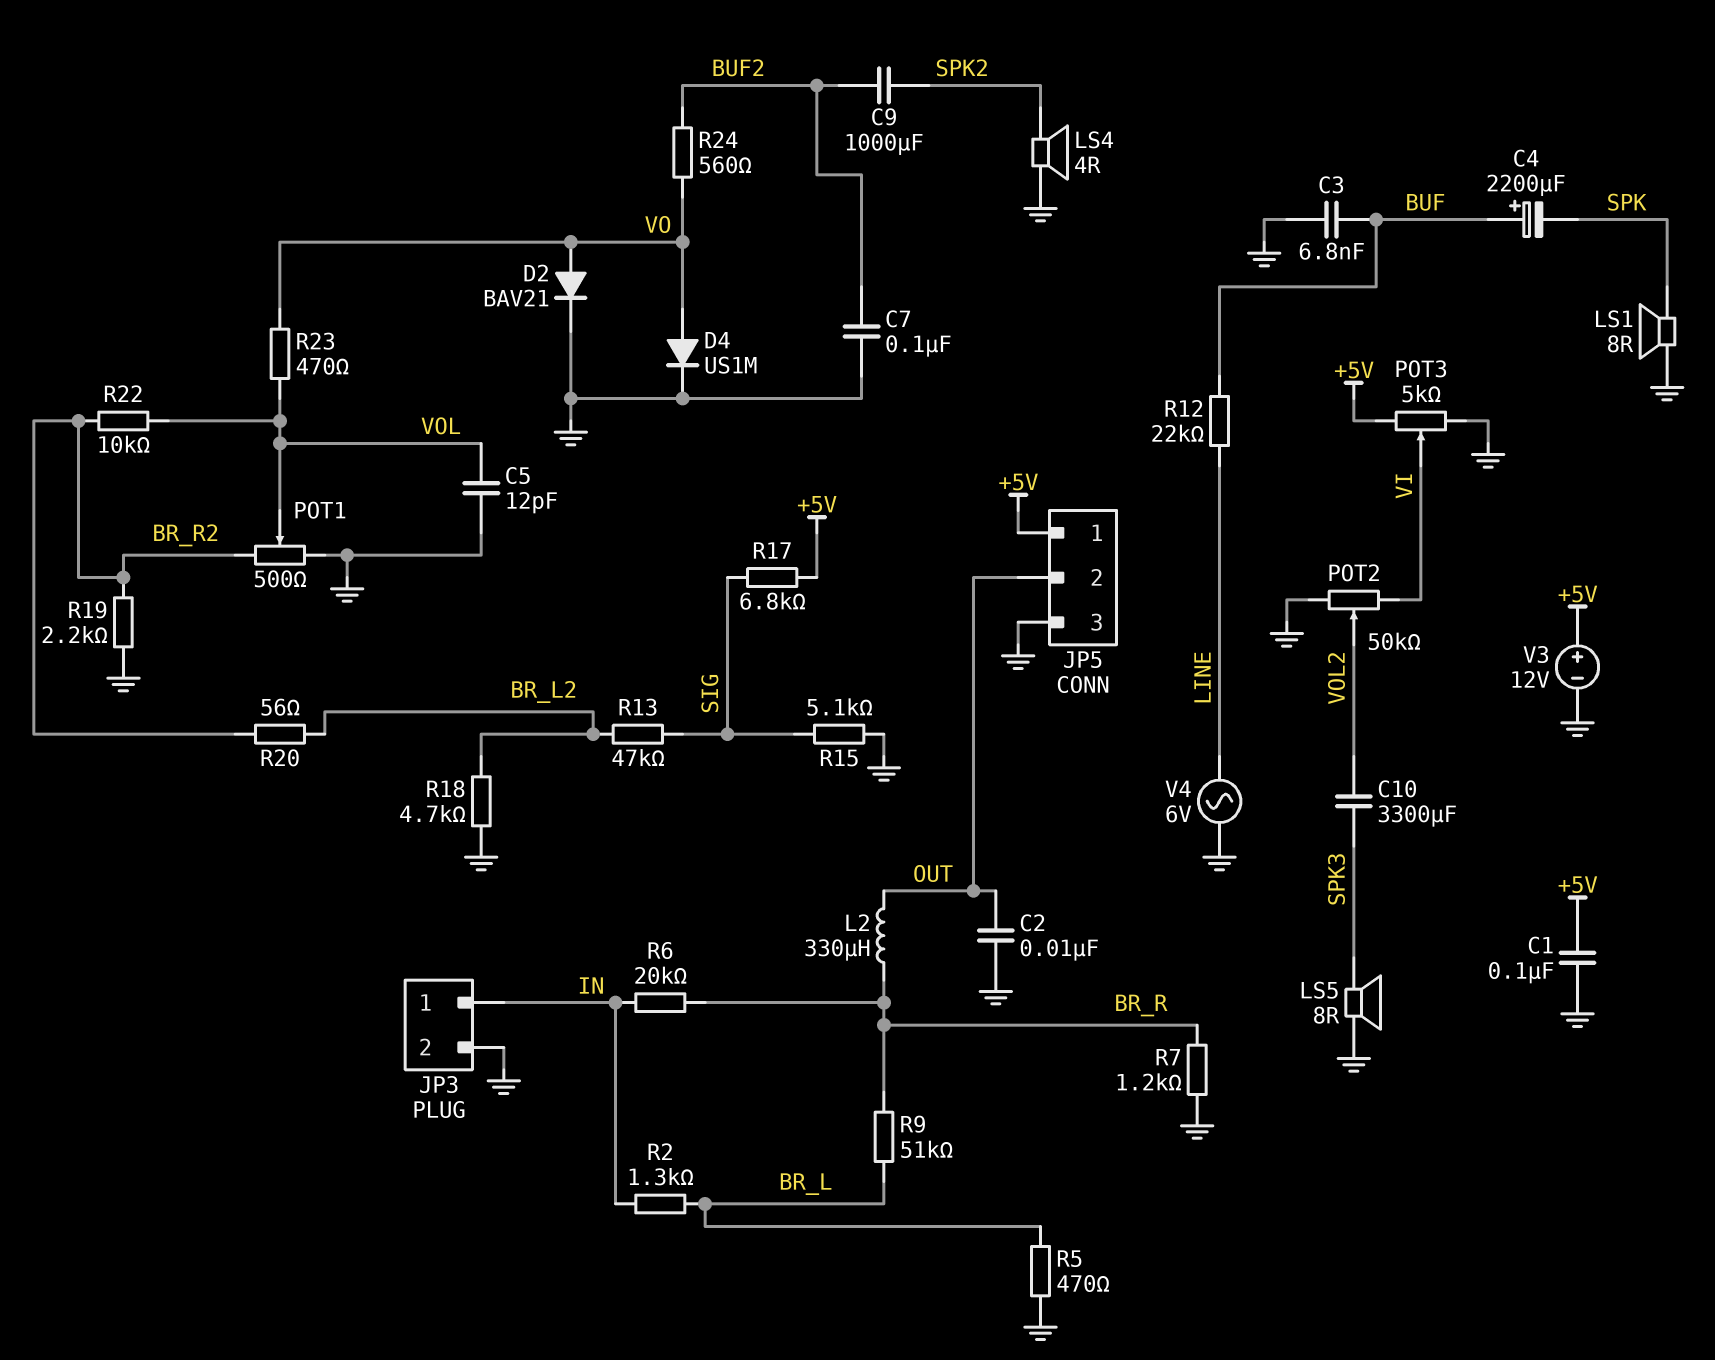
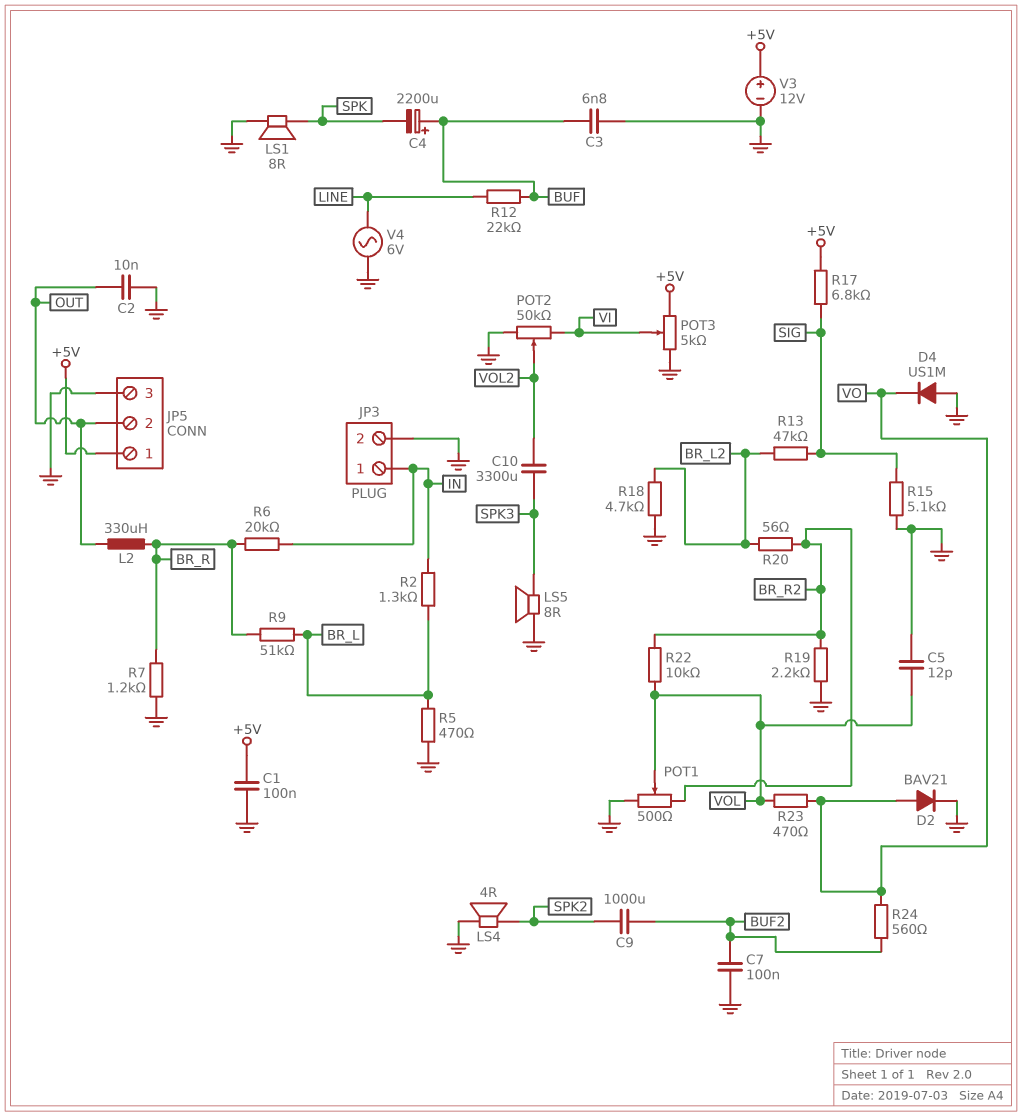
D4: diode US1M (A VO, K GND) -> diode US1M (A GND, K VO)

